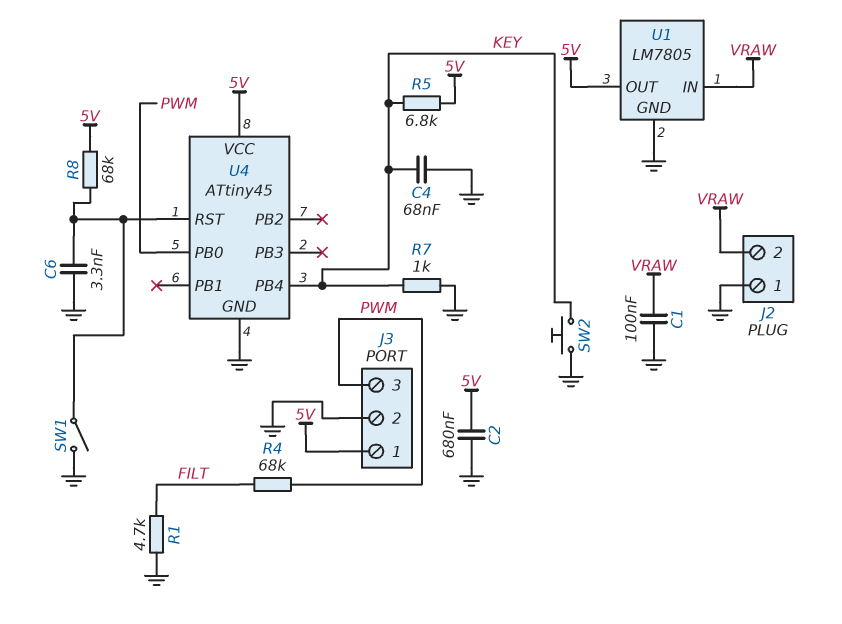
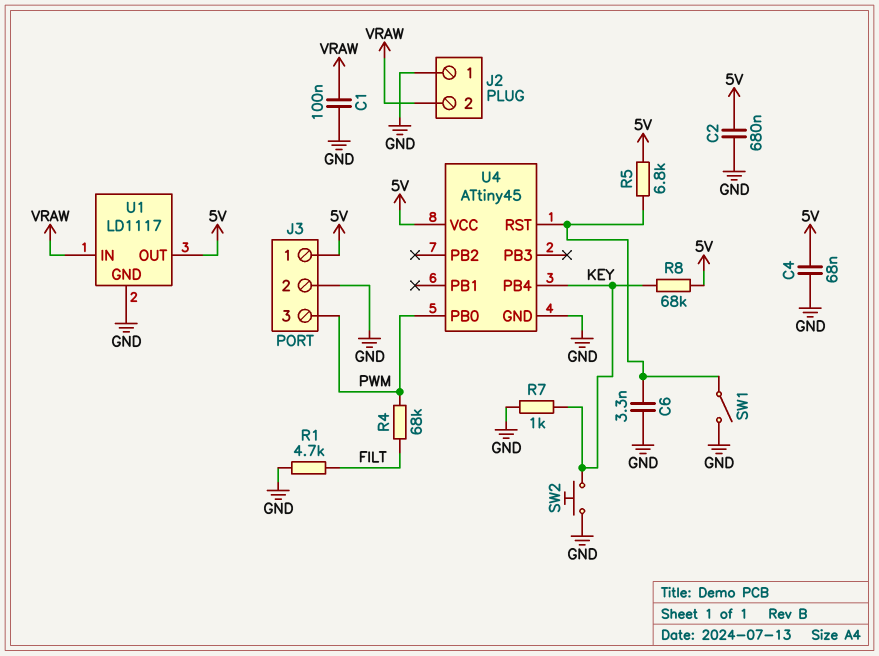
C4: 68nF (GND, KEY) -> 68nF (5V, GND)
R5: 6.8k (5V, KEY) -> 6.8k (5V, U4/RST)
R8: 68k (5V, U4/RST) -> 68k (5V, KEY)
U1: LM7805 -> LD1117

